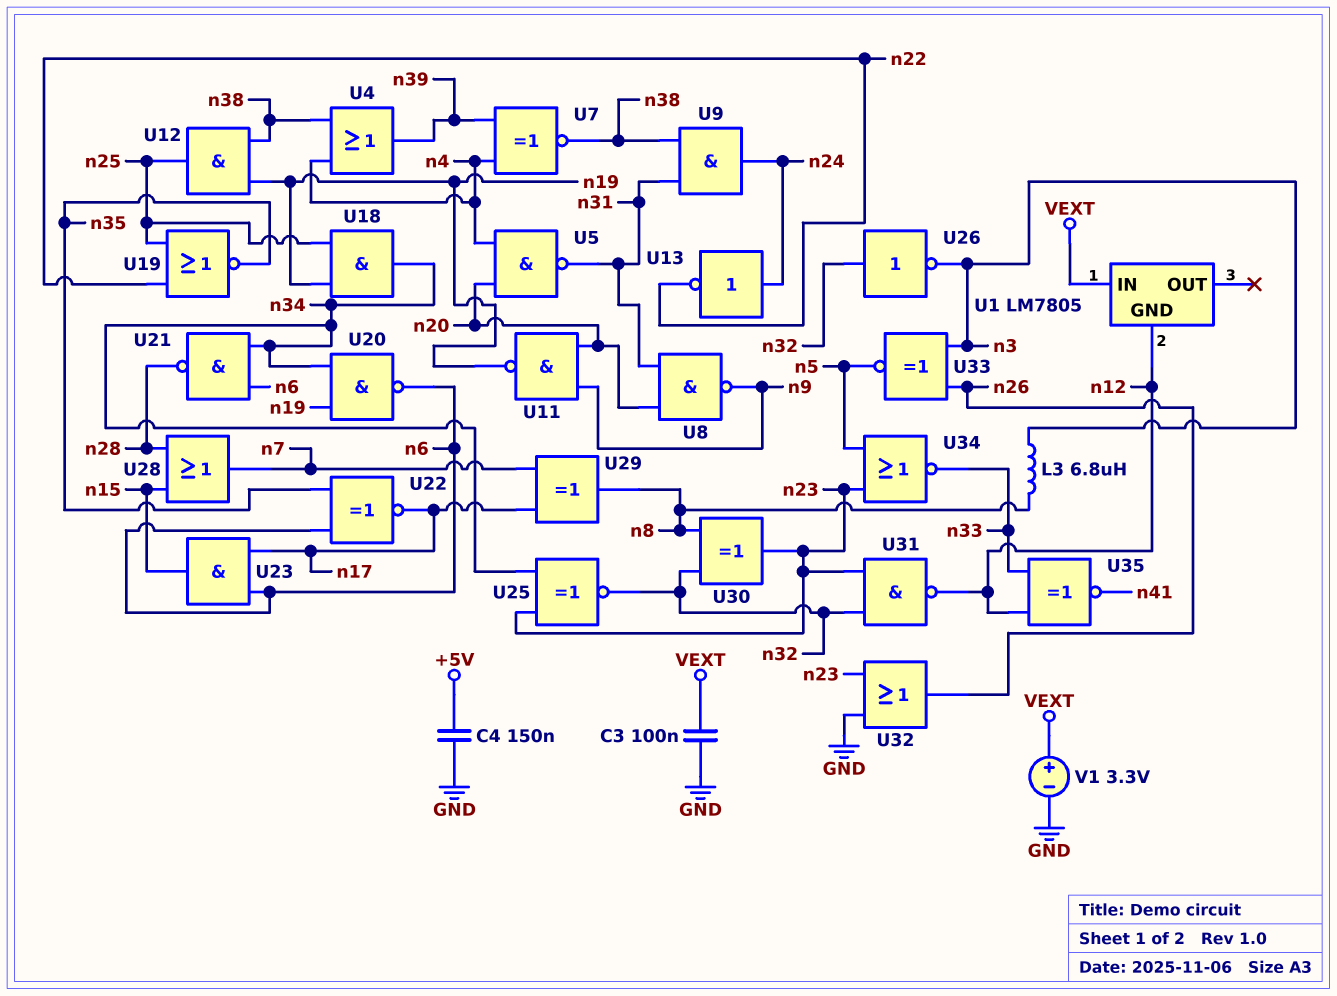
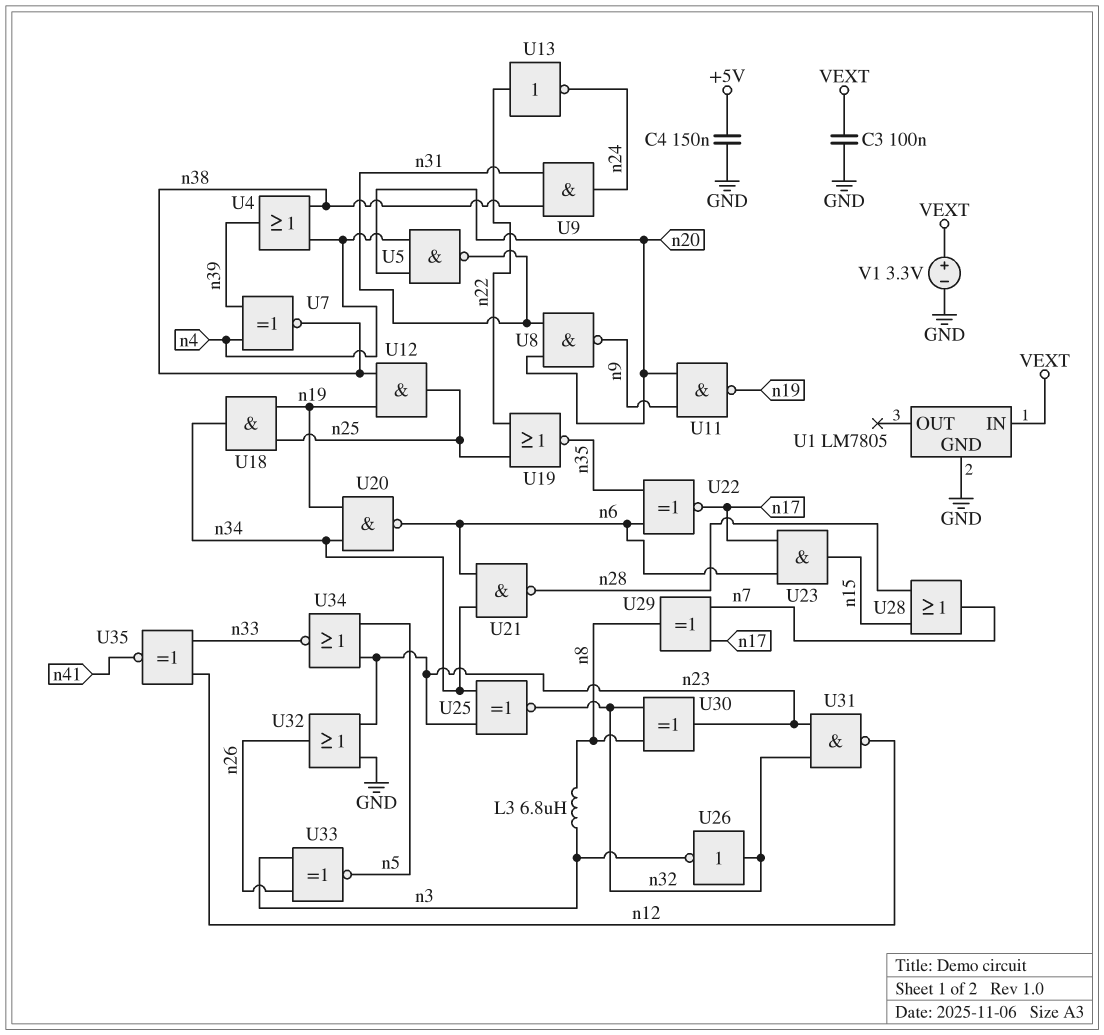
U1 pin GND: n12 -> GND
U13: NOT (in n24, out n22) -> NOT (in n22, out n24)

